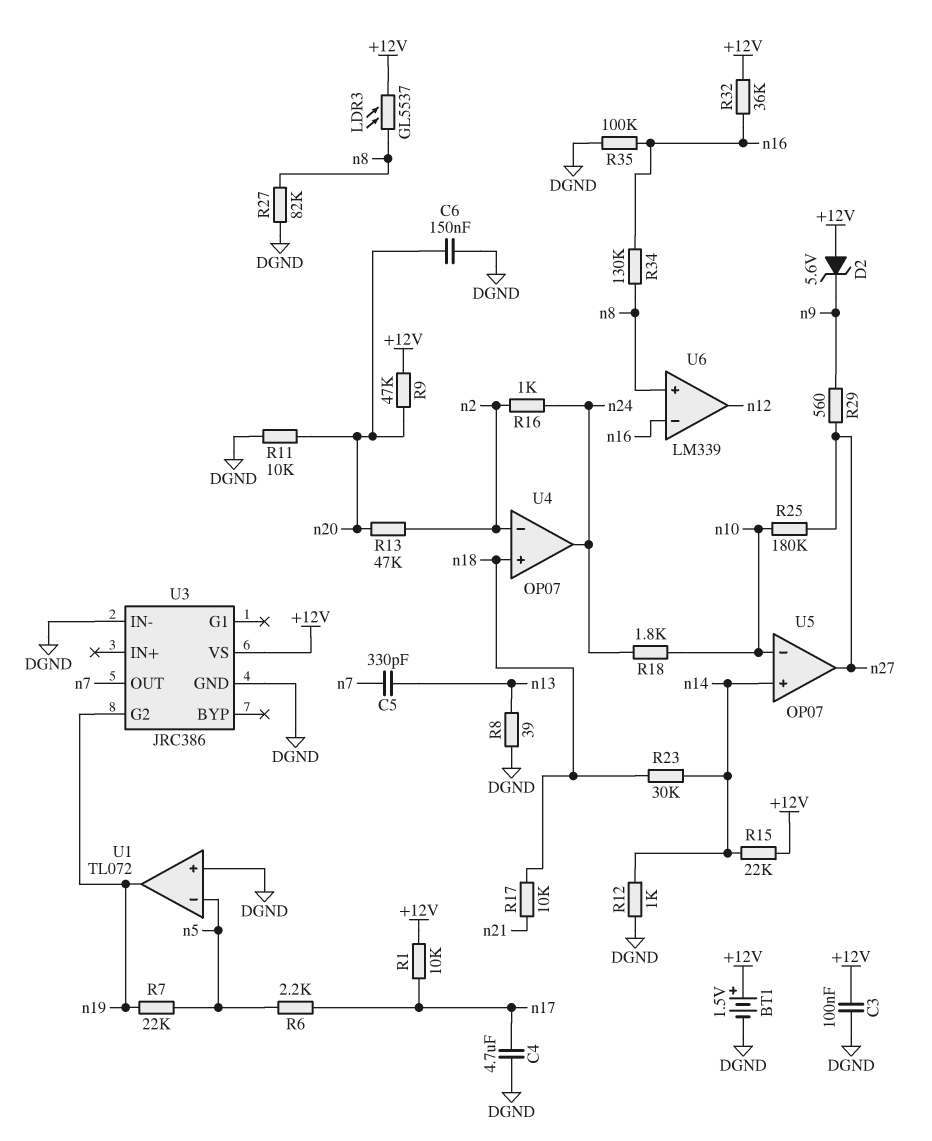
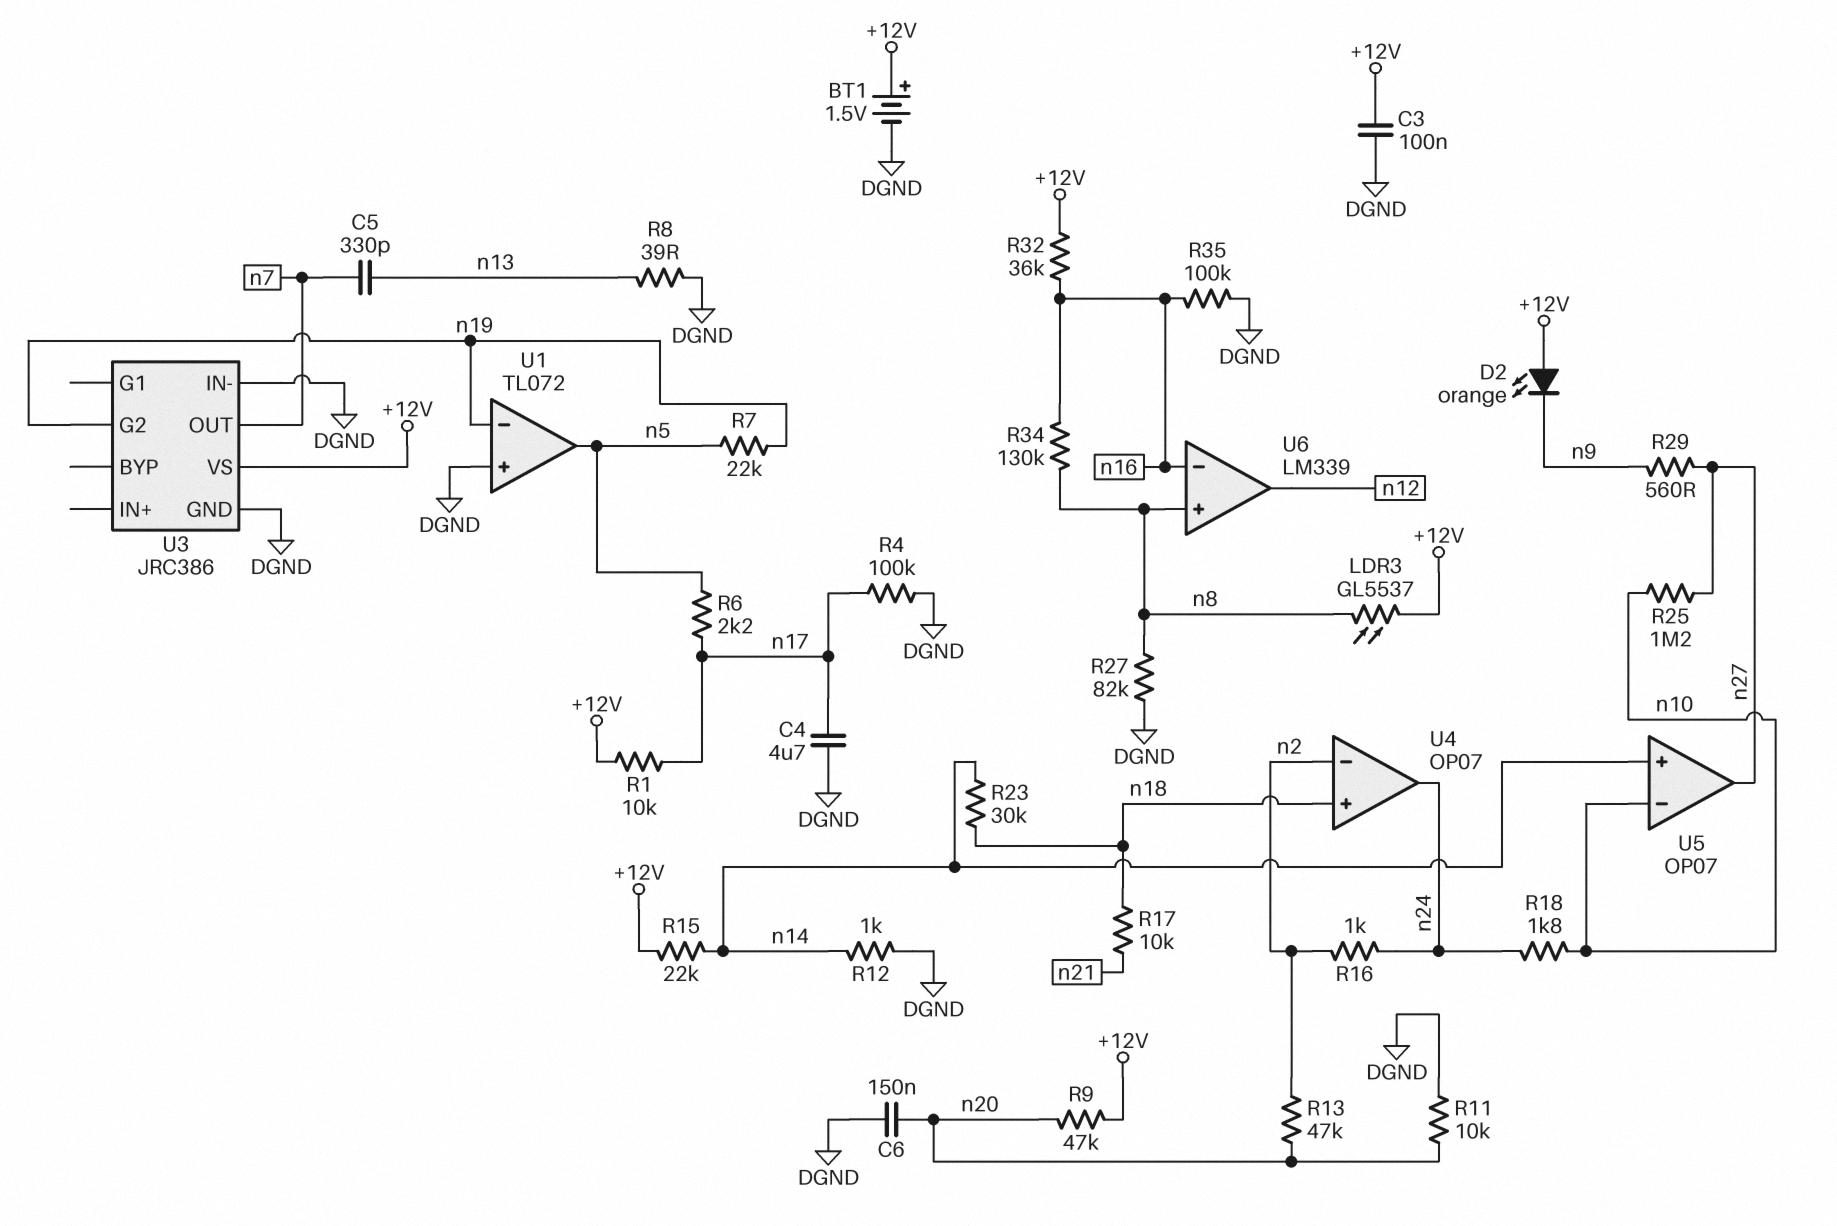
D2: zener 5.6V (A +12V, K n9) -> LED orange (A +12V, K n9)
R4: none -> 100k (DGND, n17)
R25: 180k (n10, n27) -> 1.2M (n10, n27)
U1 pin in-: n5 -> n19
U1 pin out: n19 -> n5

